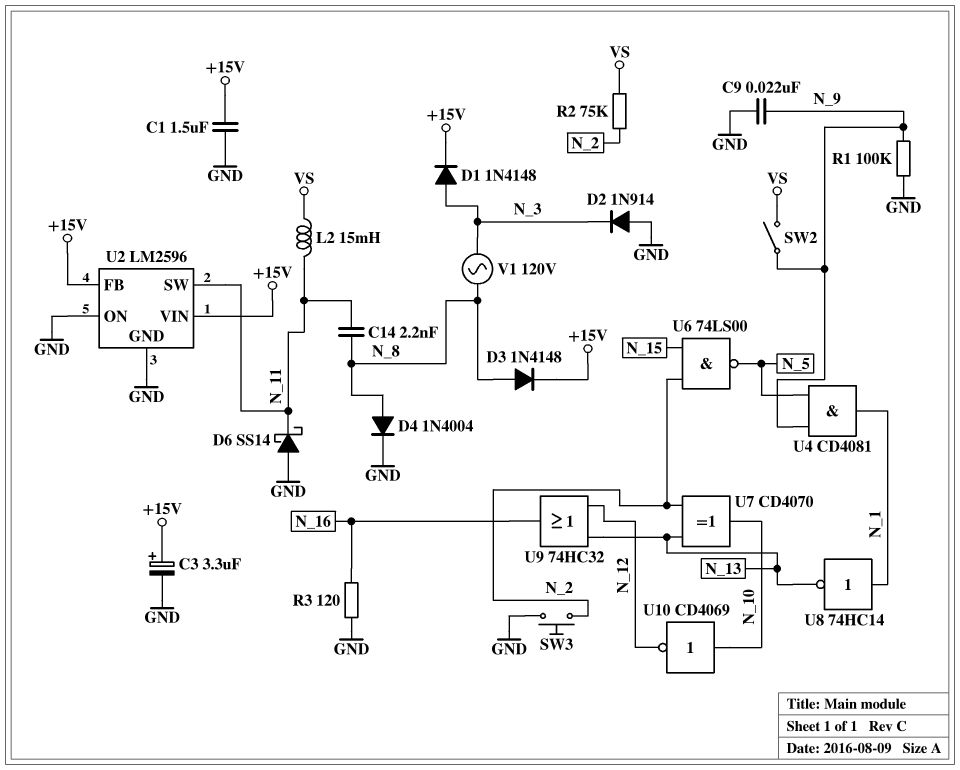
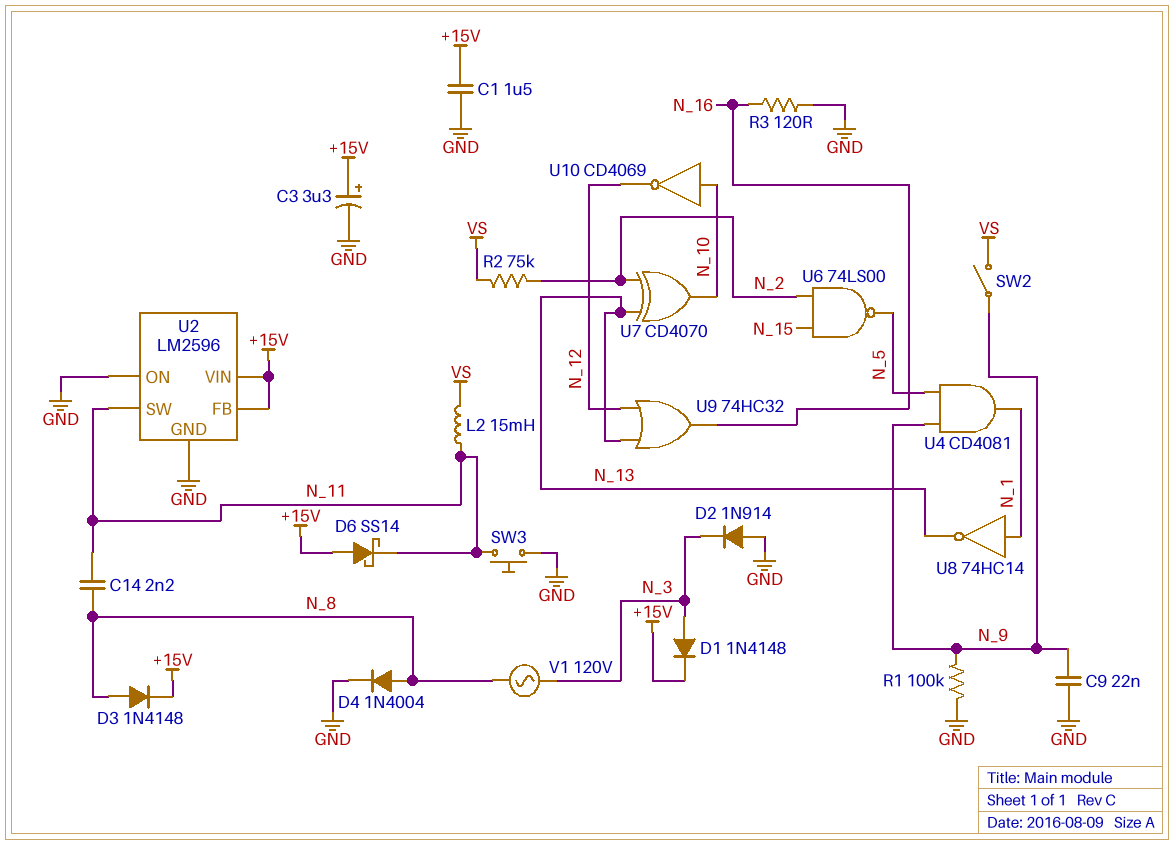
D6: schottky SS14 (A GND, K N_11) -> schottky SS14 (A +15V, K N_11)
SW3: button (GND, N_2) -> button (GND, N_11)

